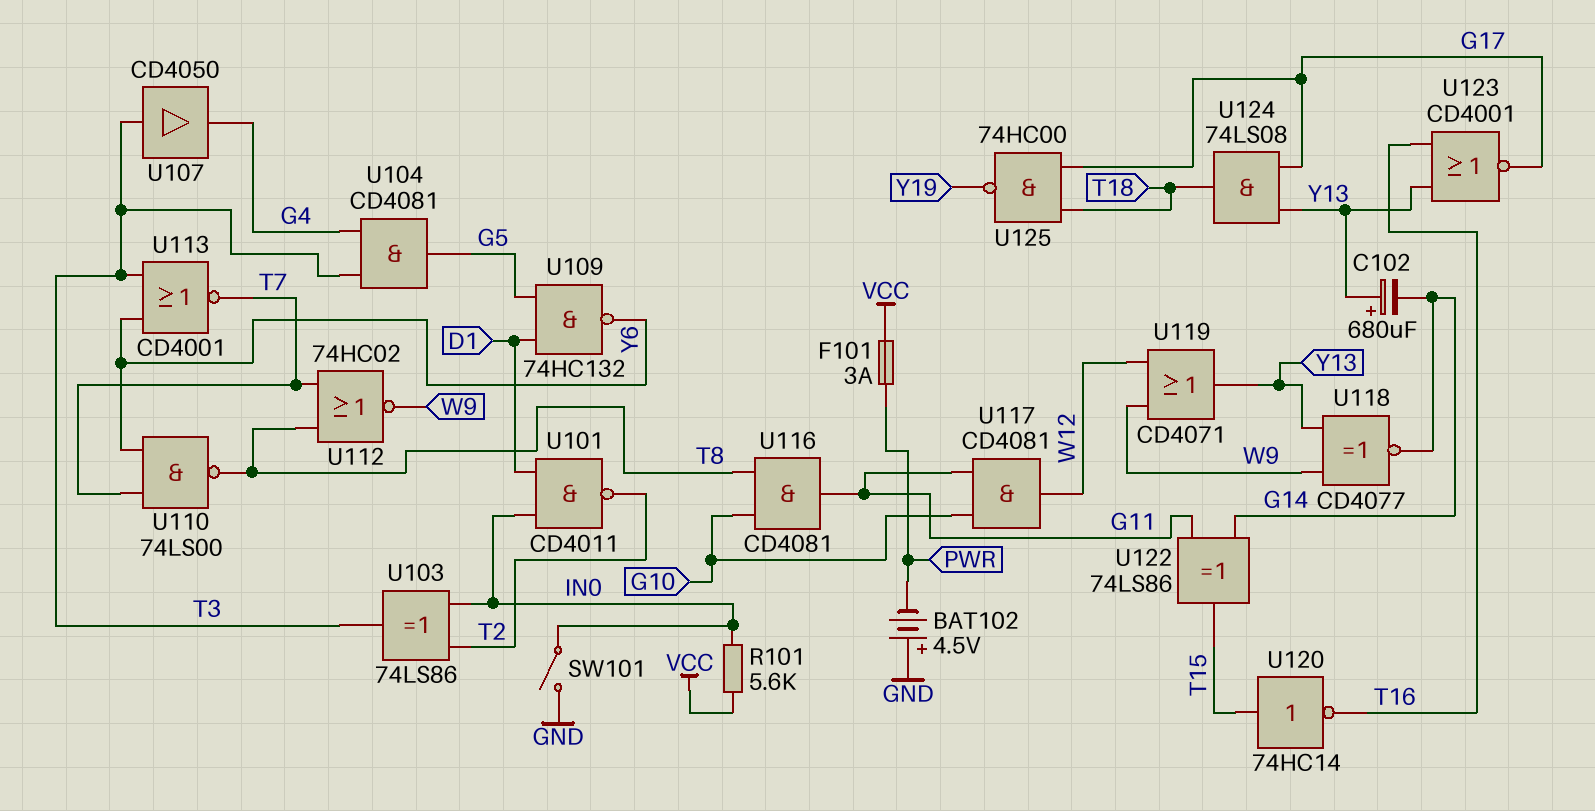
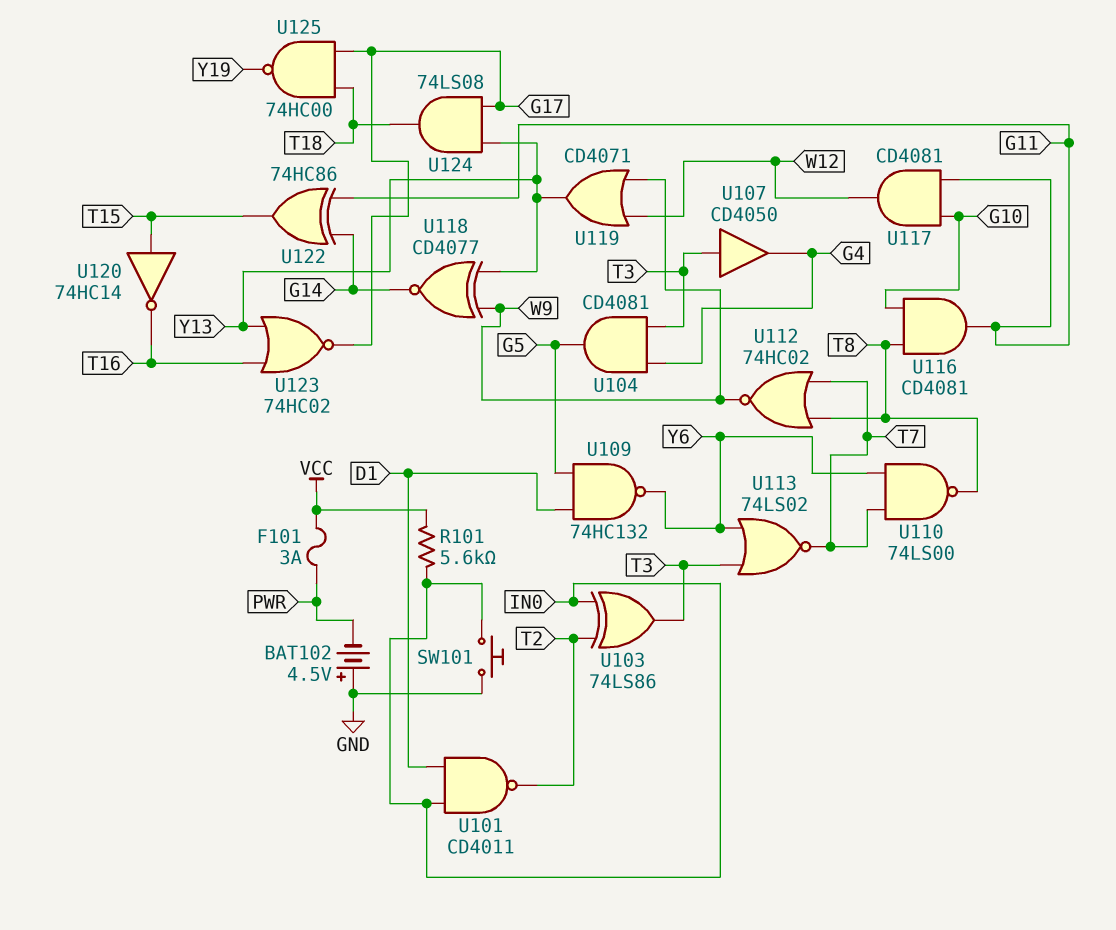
C102: 680uF (plus Y13, minus G14) -> none
SW101: switch (GND, IN0) -> button (GND, IN0)
U113: NOR CD4001 (in T3, in Y6, out T7) -> NOR 74LS02 (in T3, in Y6, out T7)
U122: XOR 74LS86 (in G11, in G14, out T15) -> XOR 74HC86 (in G11, in G14, out T15)
U123: NOR CD4001 (in T16, in Y13, out G17) -> NOR 74HC02 (in T16, in Y13, out G17)

